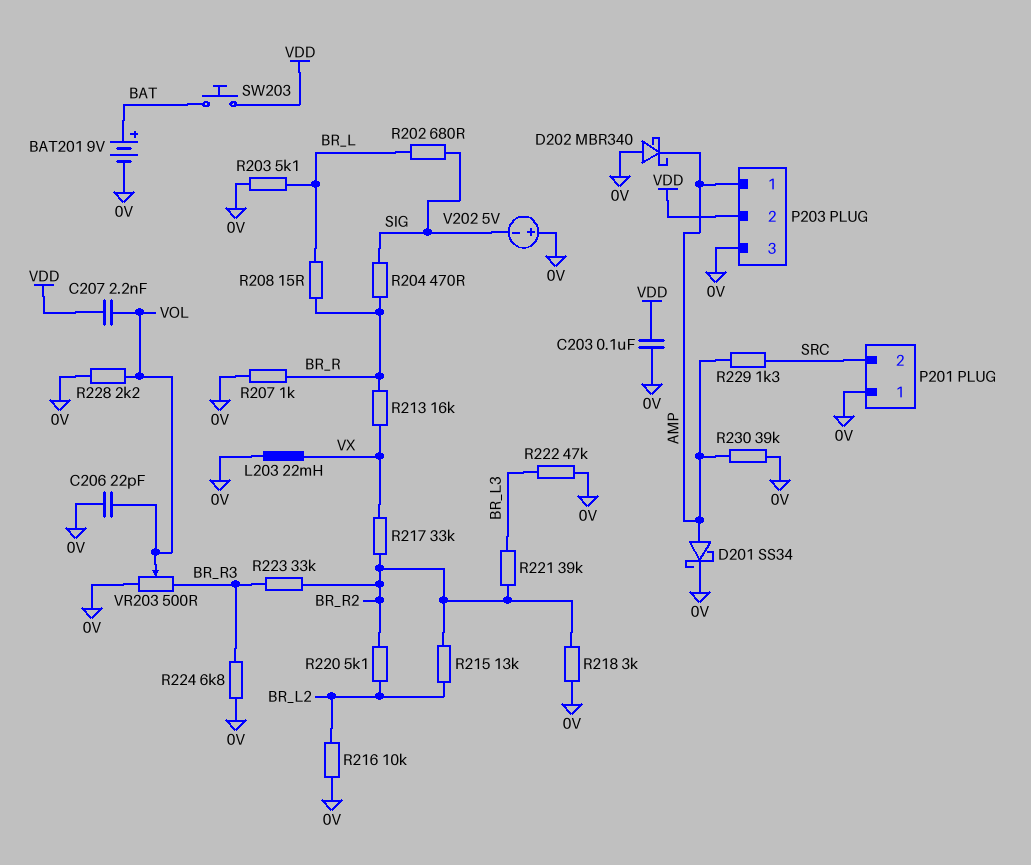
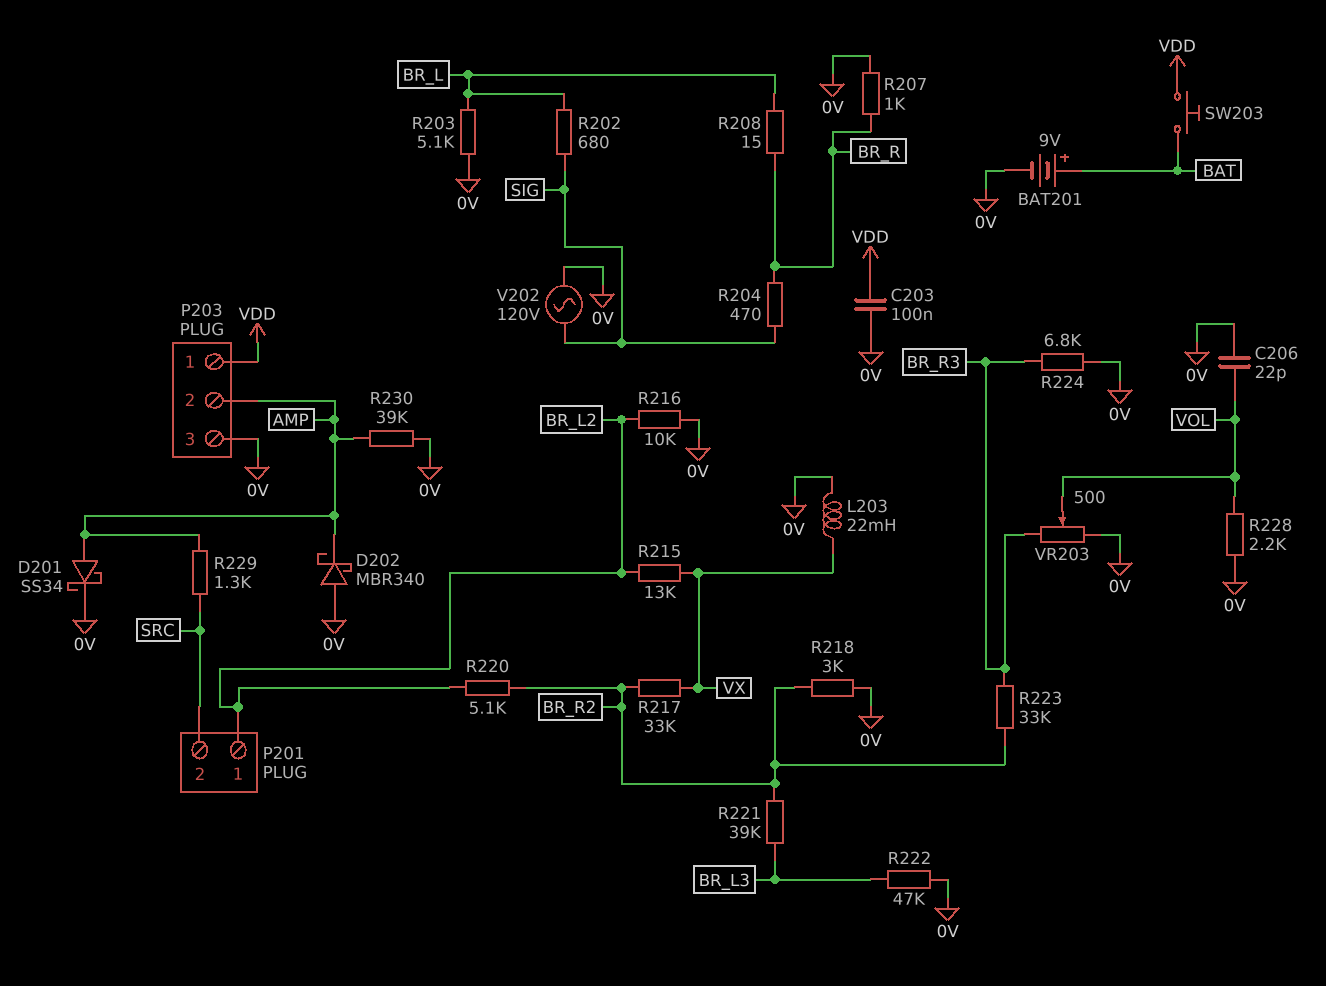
C207: 2.2nF (VDD, VOL) -> none
P201 pin 1: 0V -> BR_L2
P203 pin 1: AMP -> VDD
P203 pin 2: VDD -> AMP
R213: 16k (BR_R, VX) -> none
R215: 13k (BR_L2, BR_R2) -> 13k (BR_L2, VX)
V202: 5V (plus 0V, minus SIG) -> AC 120V (0V, SIG)

